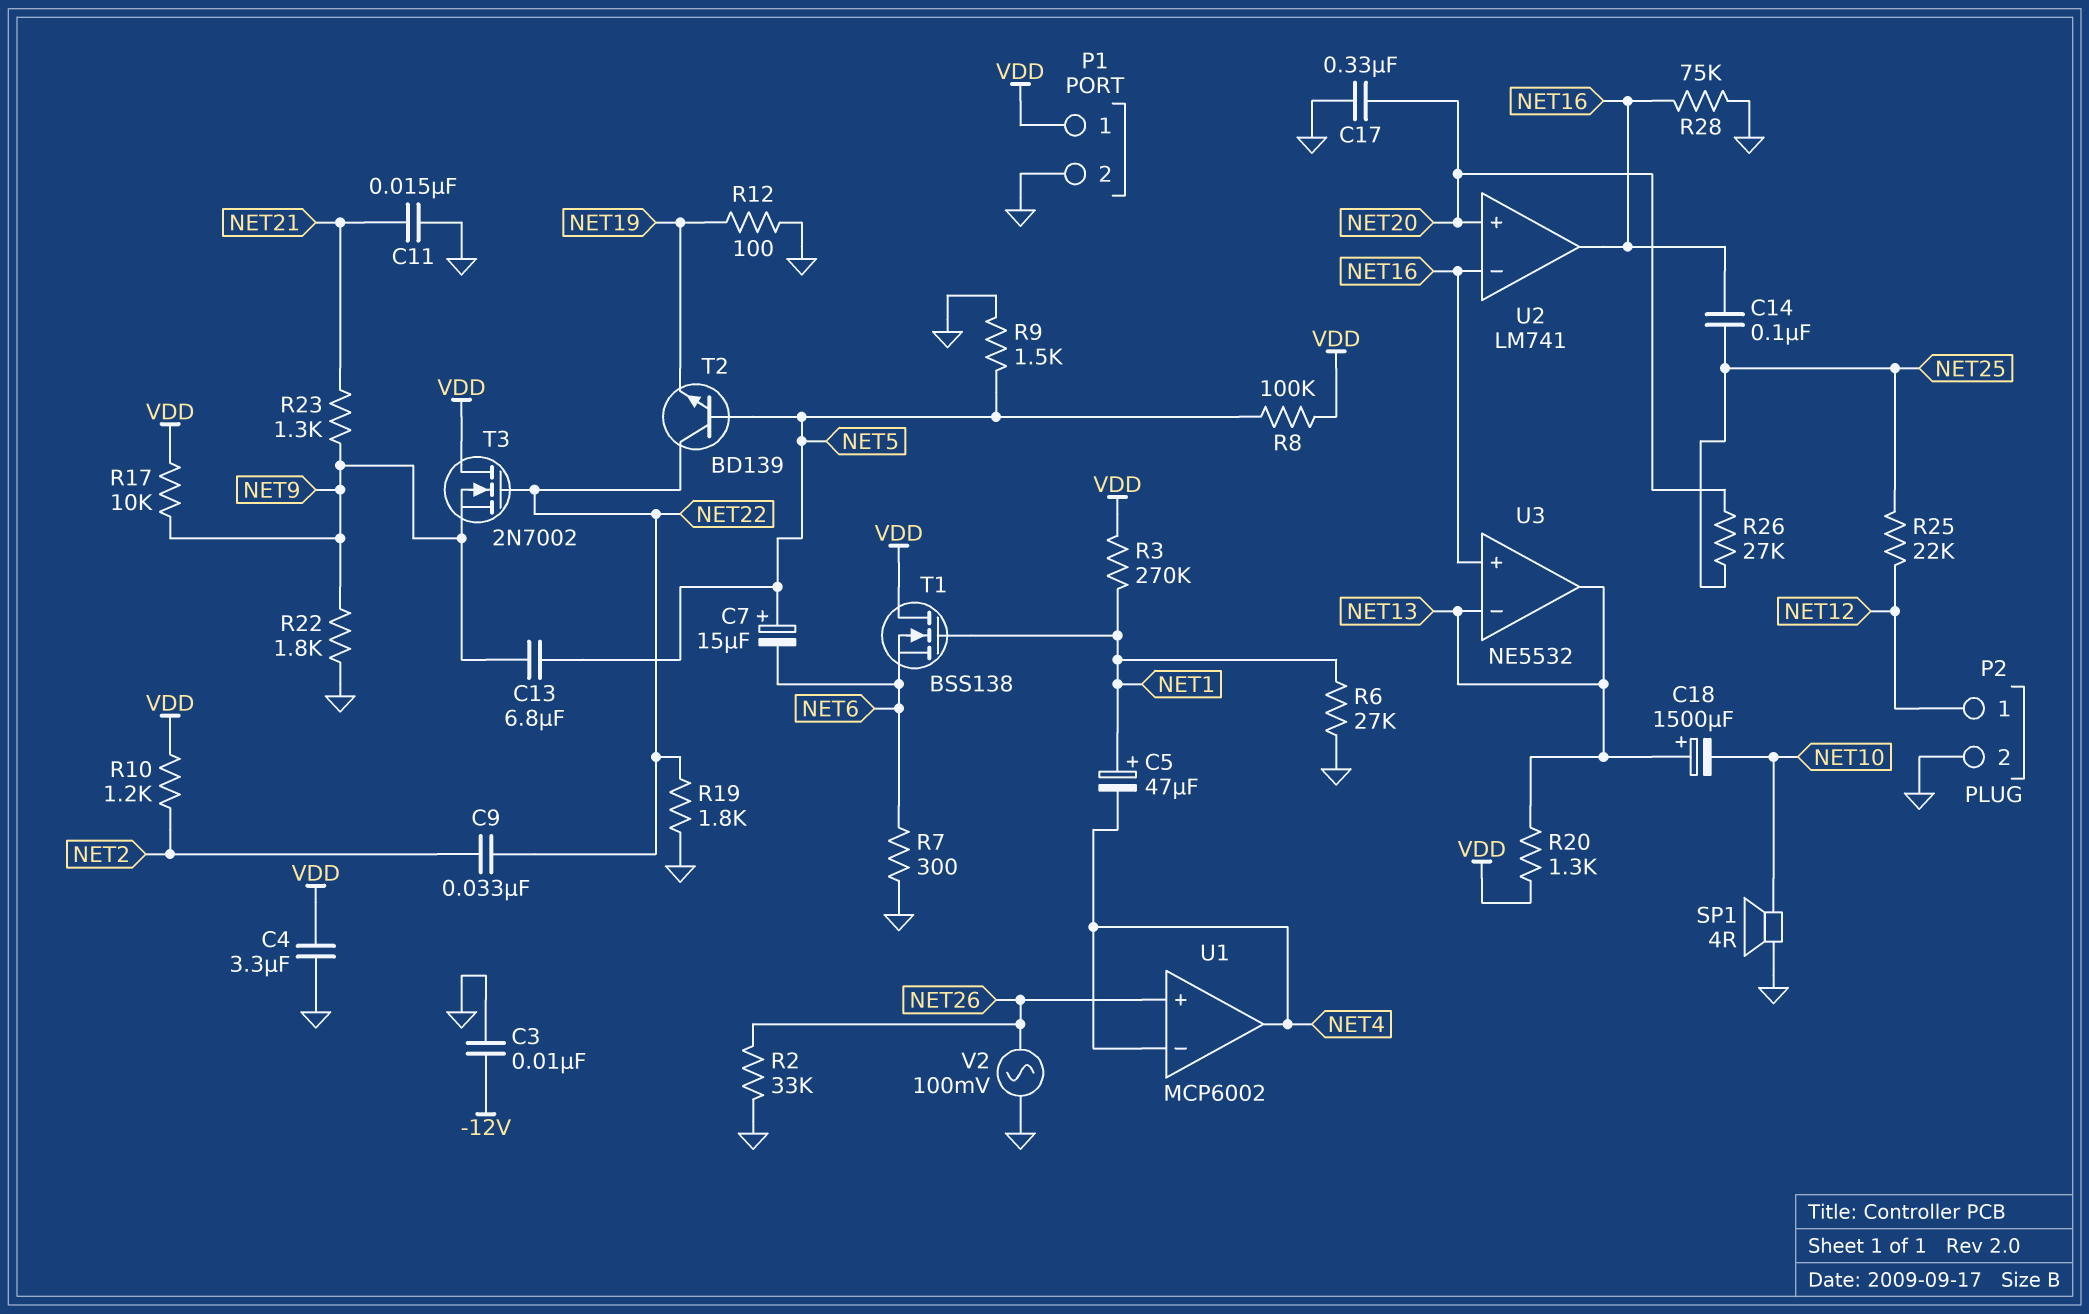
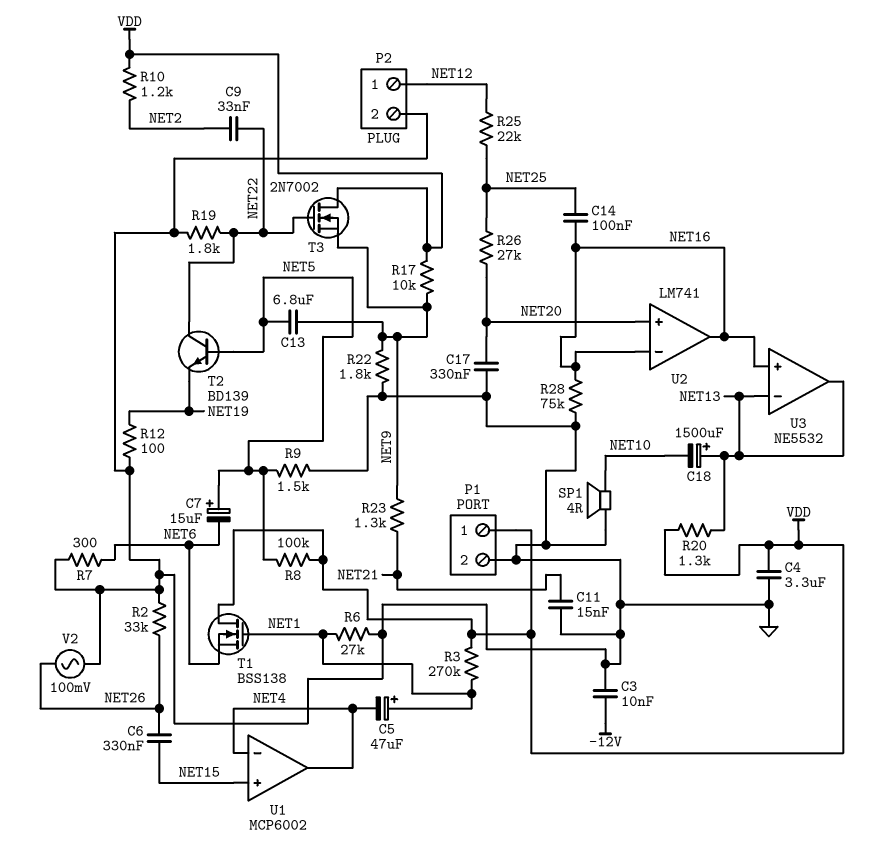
C6: none -> 330nF (NET15, NET26)
U1 pin in+: NET26 -> NET15

